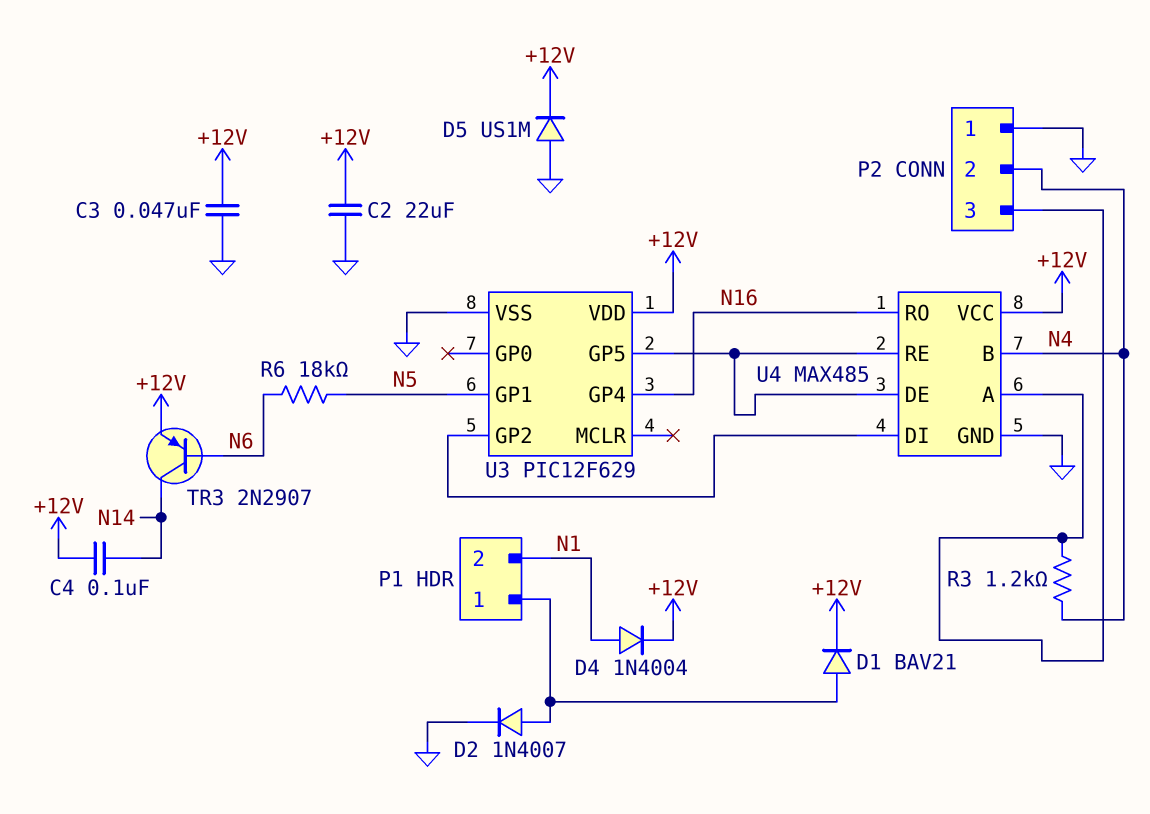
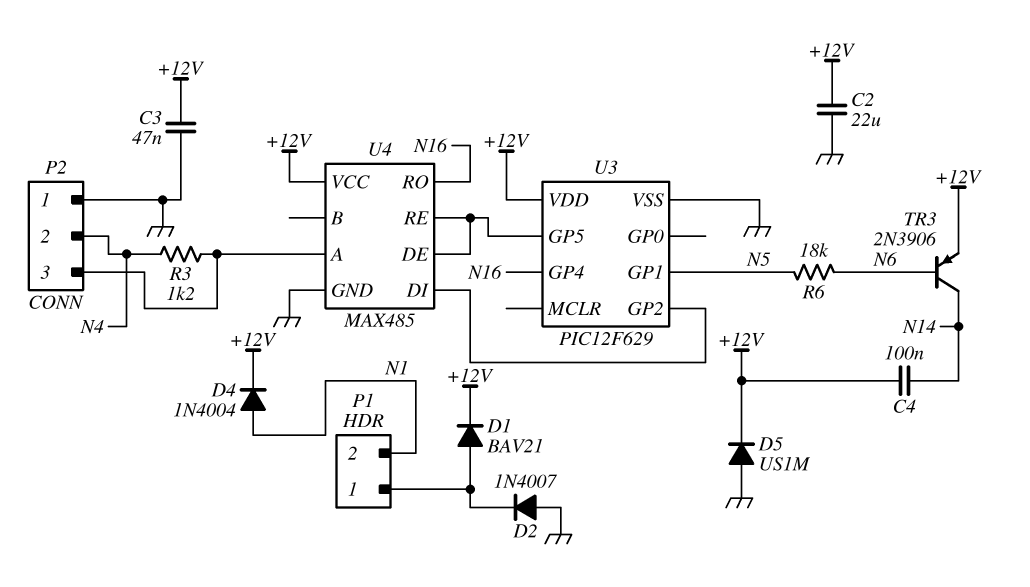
D2: diode 1N4007 (A P1/1, K GND) -> diode 1N4007 (A GND, K P1/1)
TR3: PNP 2N2907 (B N6, C N14, E +12V) -> PNP 2N3906 (B N6, C N14, E +12V)
U4 pin B: N4 -> none

